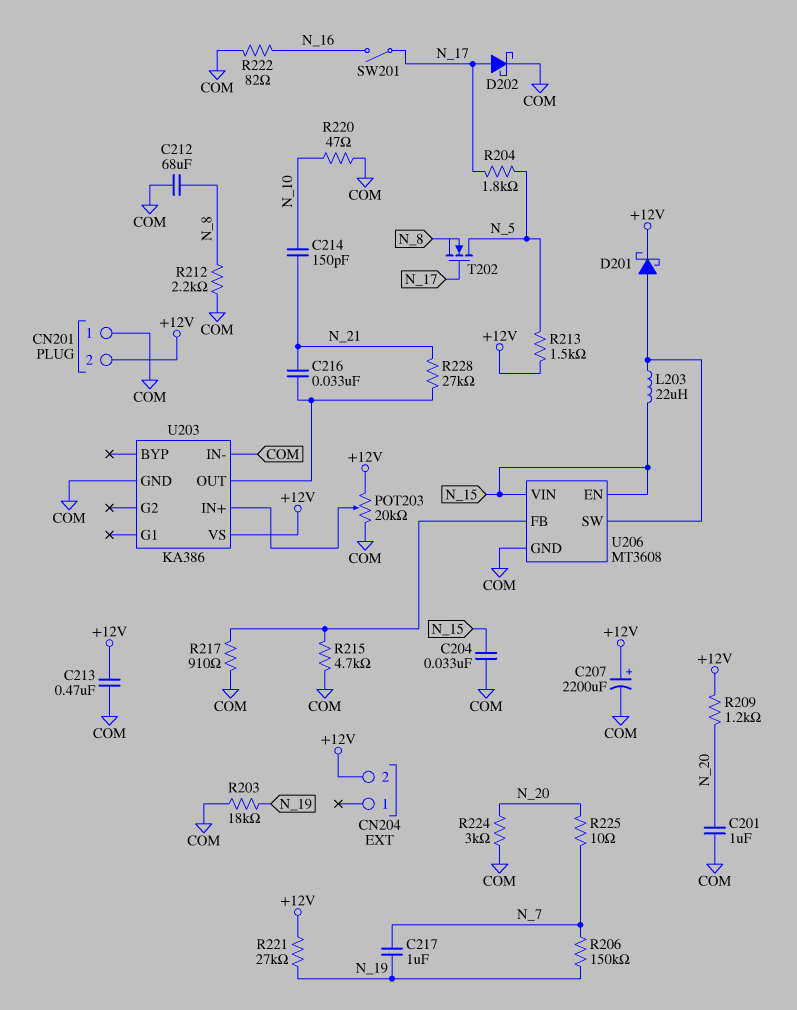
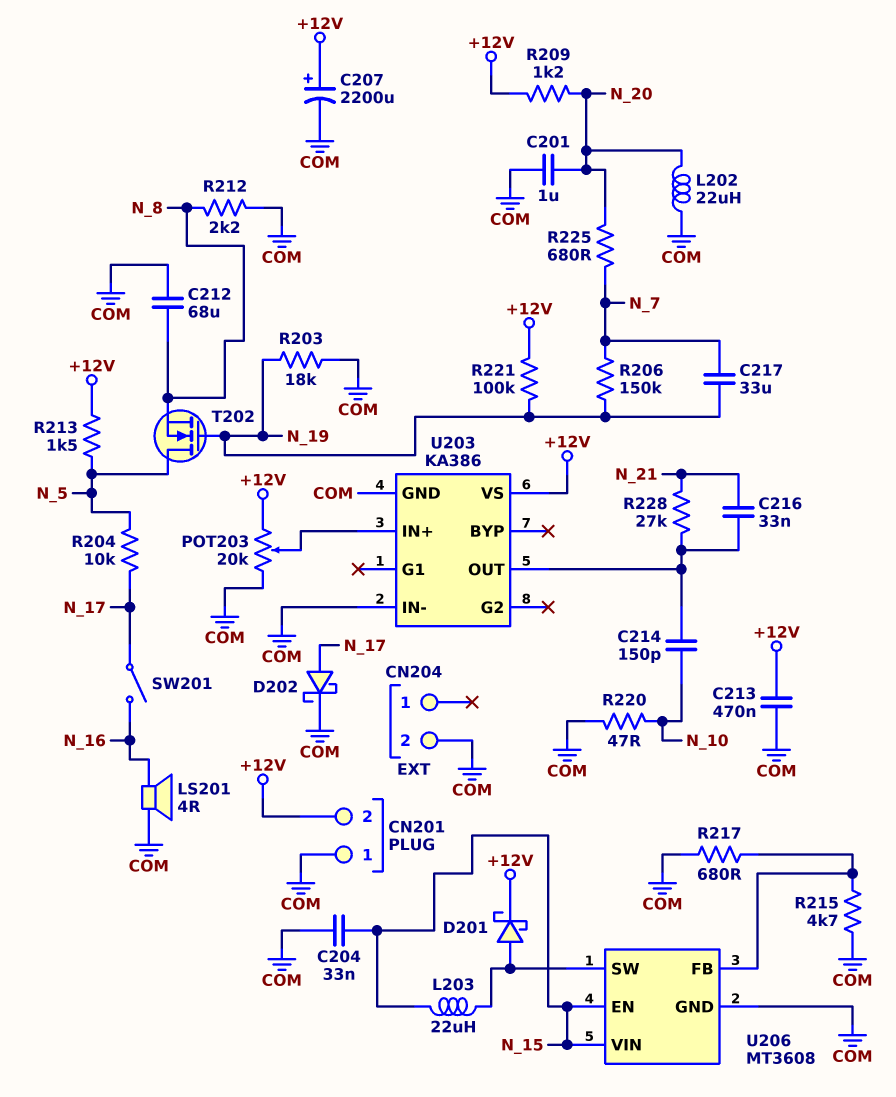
C214: 150pF (N_10, N_21) -> 150pF (N_10, U203/OUT)
C217: 1uF (N_7, N_19) -> 33uF (N_7, N_19)
CN204 pin 2: +12V -> COM
L202: none -> 22uH (COM, N_20)
LS201: none -> speaker 4R (COM, N_16)
R204: 1.8k (N_5, N_17) -> 10k (N_5, N_17)
R217: 910 (COM, U206/FB) -> 680 (COM, U206/FB)
R221: 27k (+12V, N_19) -> 100k (+12V, N_19)
R222: 82 (COM, N_16) -> none
R224: 3k (COM, N_20) -> none
R225: 10 (N_7, N_20) -> 680 (N_7, N_20)
T202: NMOS (G N_17, D N_5, S N_8) -> NMOS (G N_19, D N_5, S N_8)

